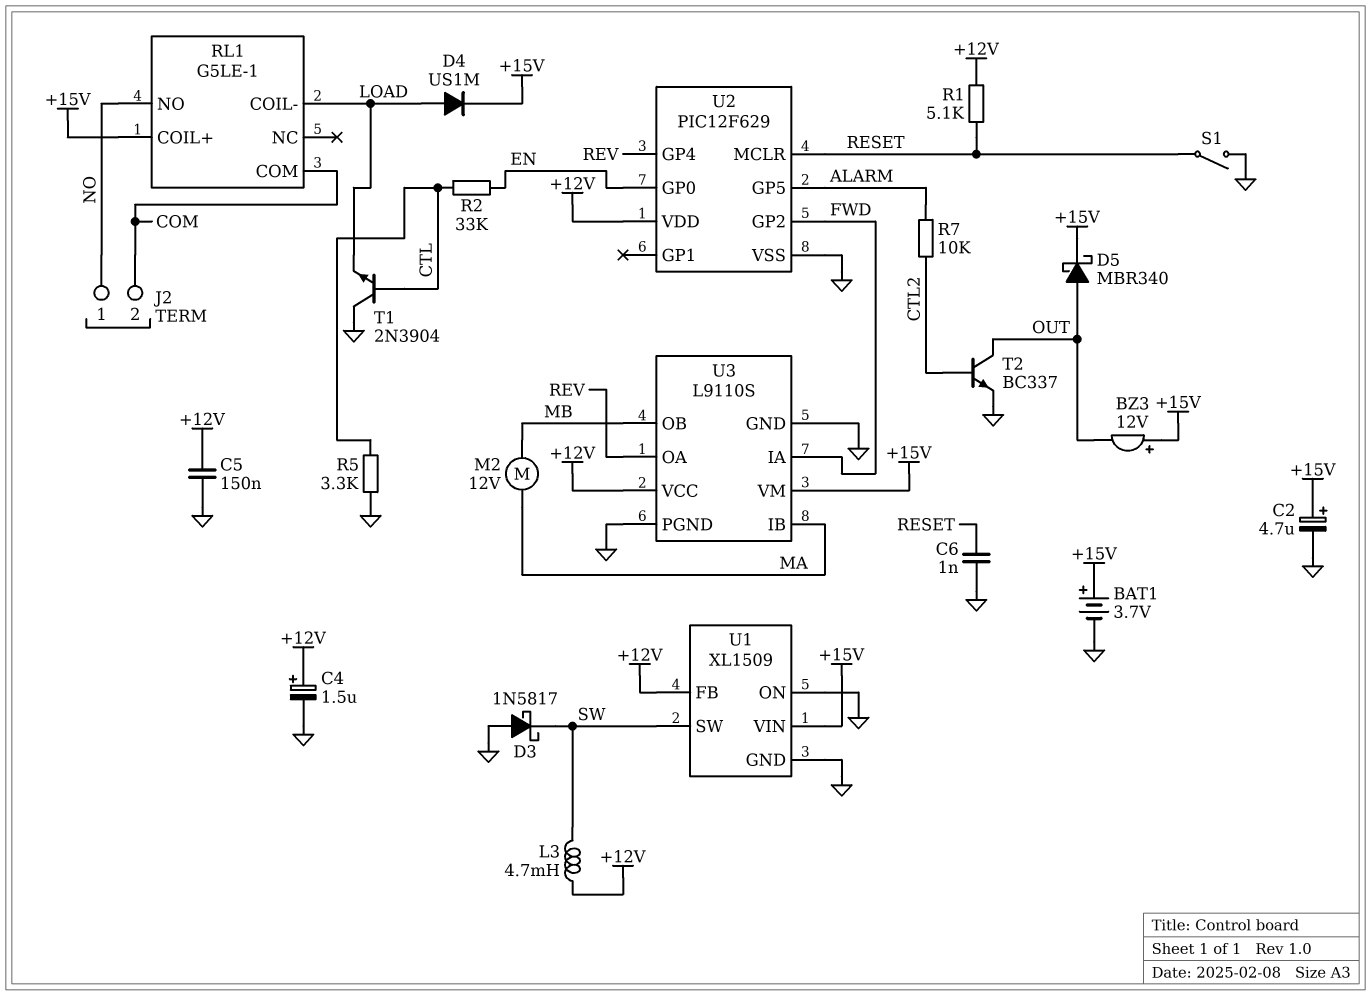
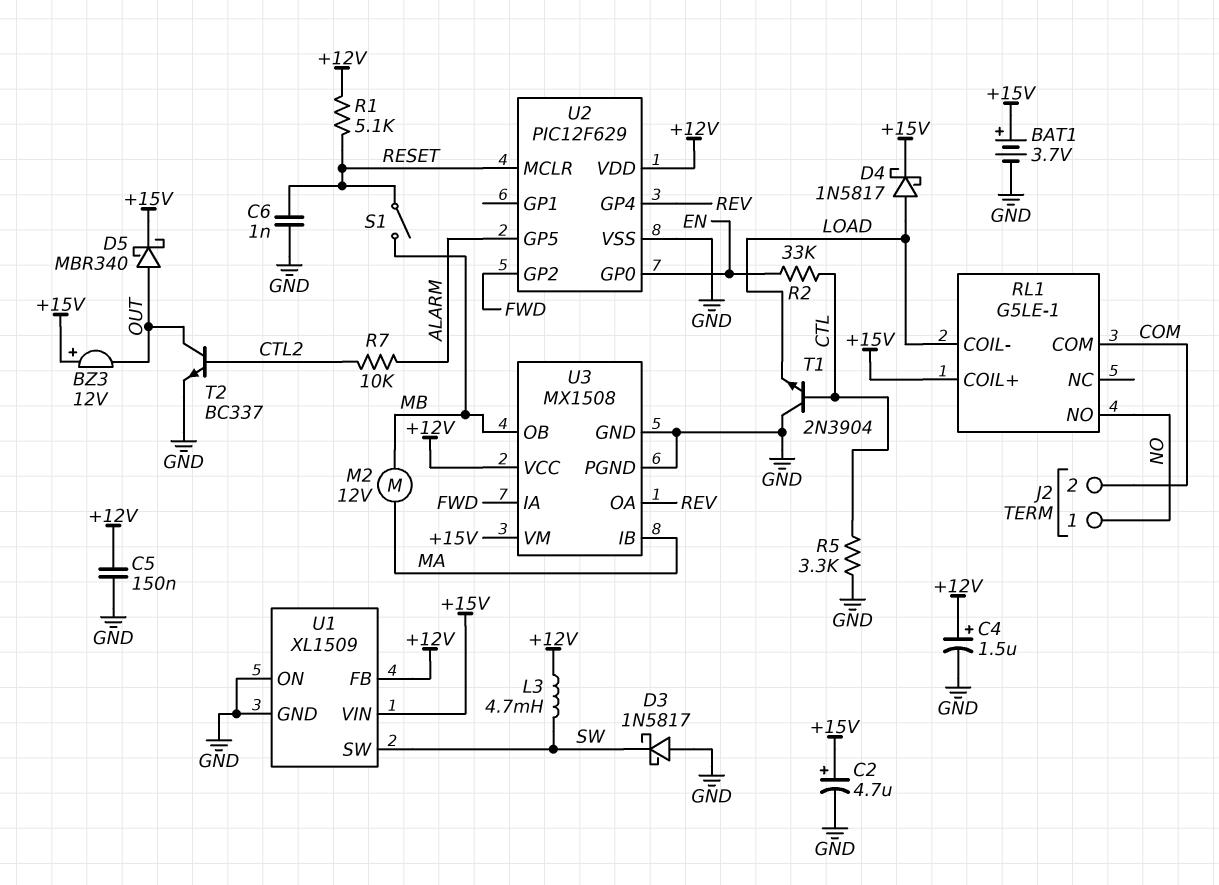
D4: diode US1M (A LOAD, K +15V) -> schottky 1N5817 (A LOAD, K +15V)
S1: switch (GND, RESET) -> switch (MB, RESET)
U3: L9110S -> MX1508

